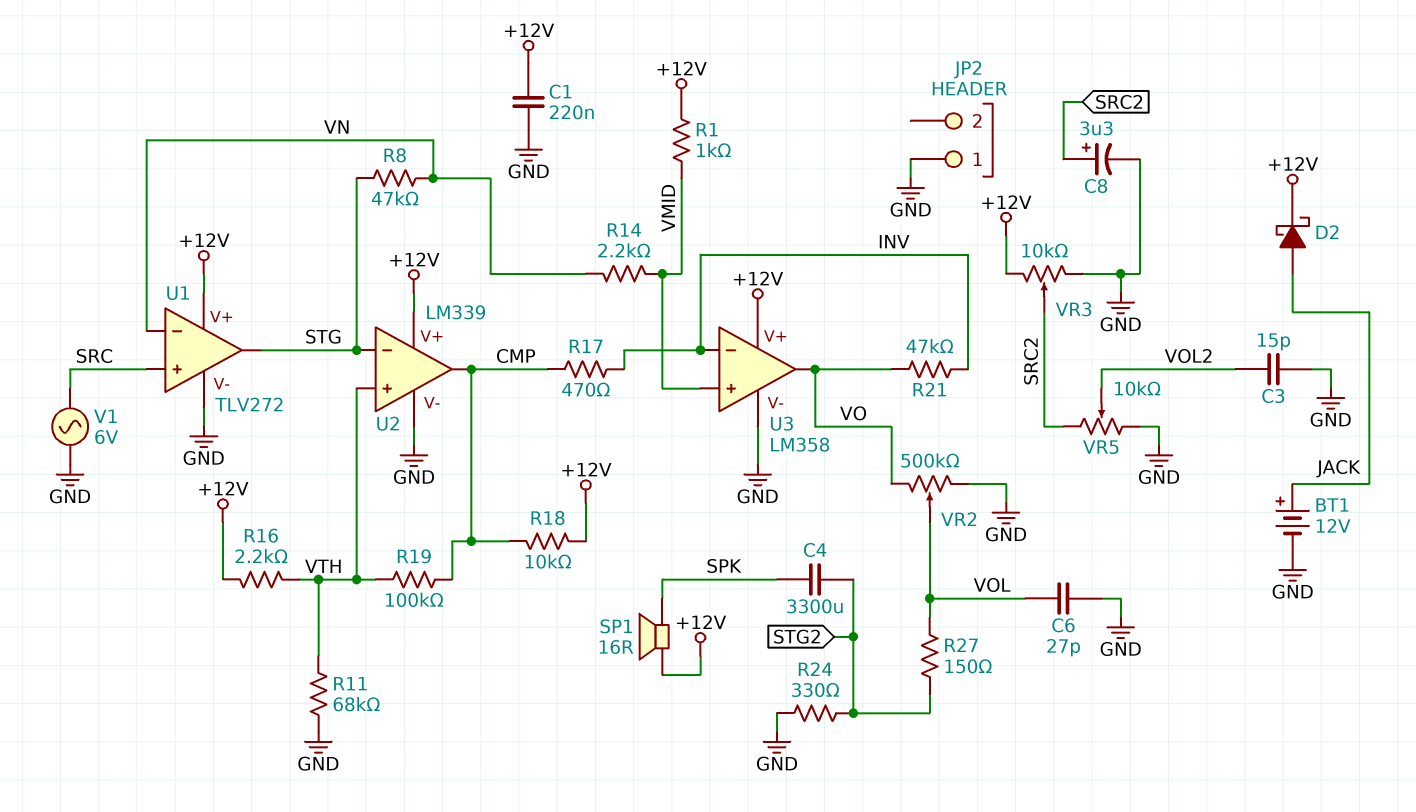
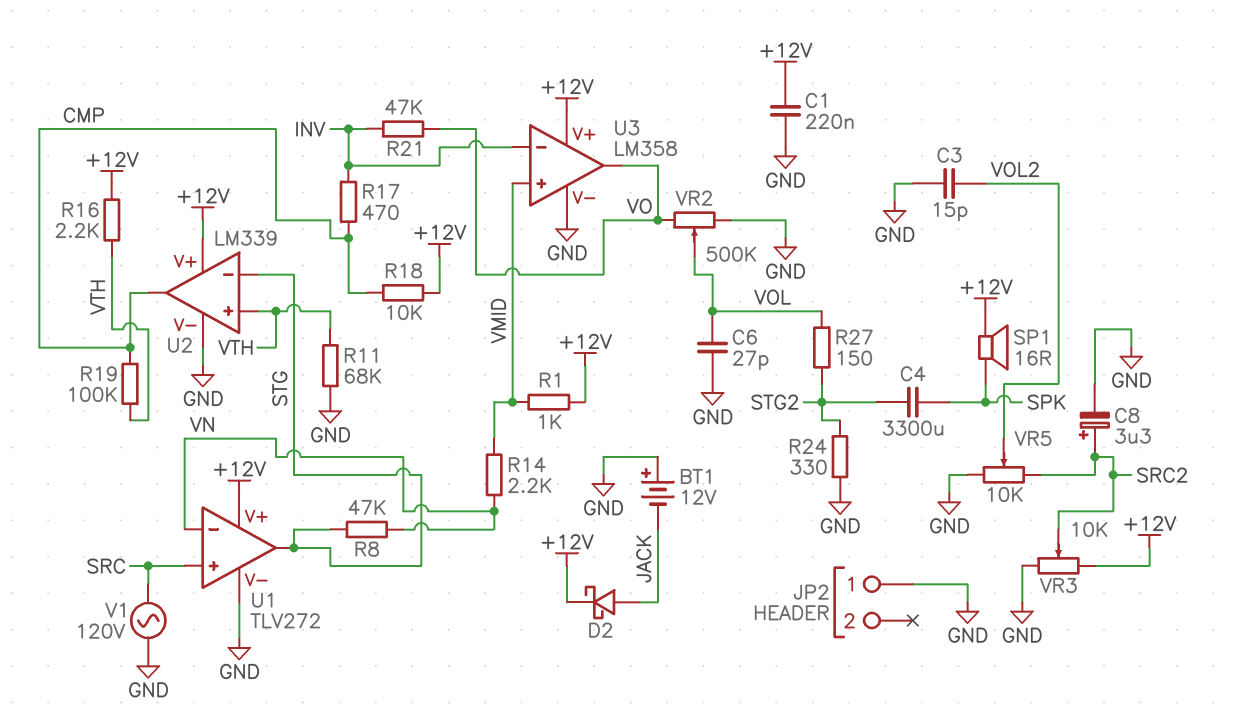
BT1: 12V (plus JACK, minus GND) -> 12V (plus GND, minus JACK)
V1: AC 6V (GND, SRC) -> AC 120V (GND, SRC)

